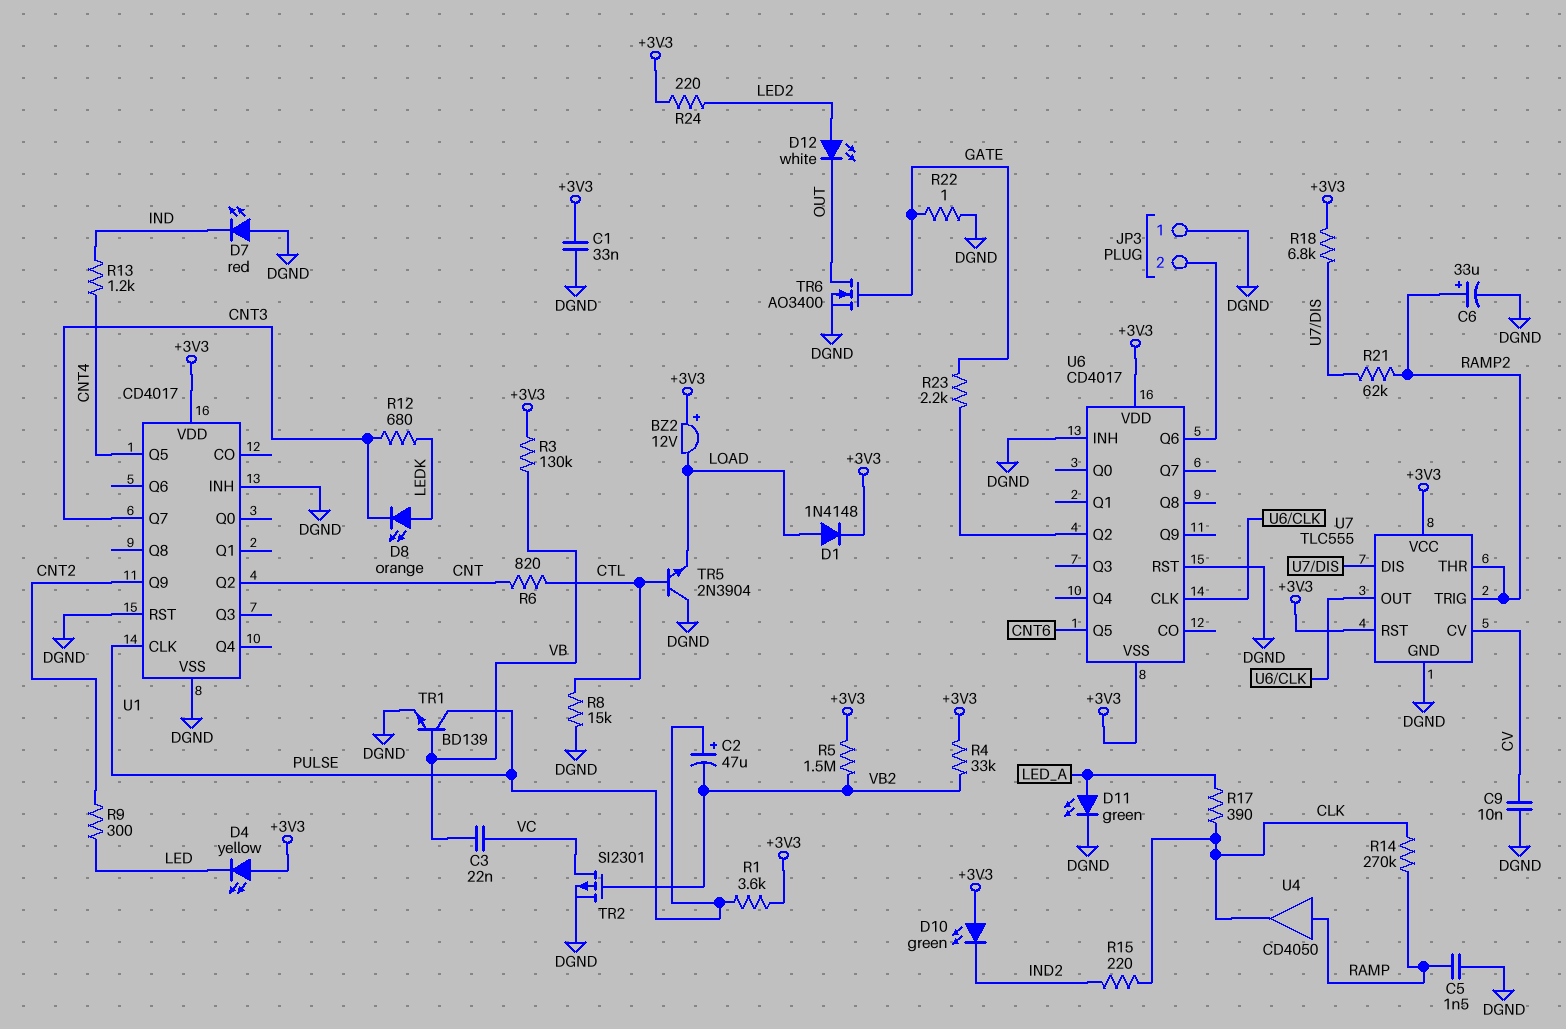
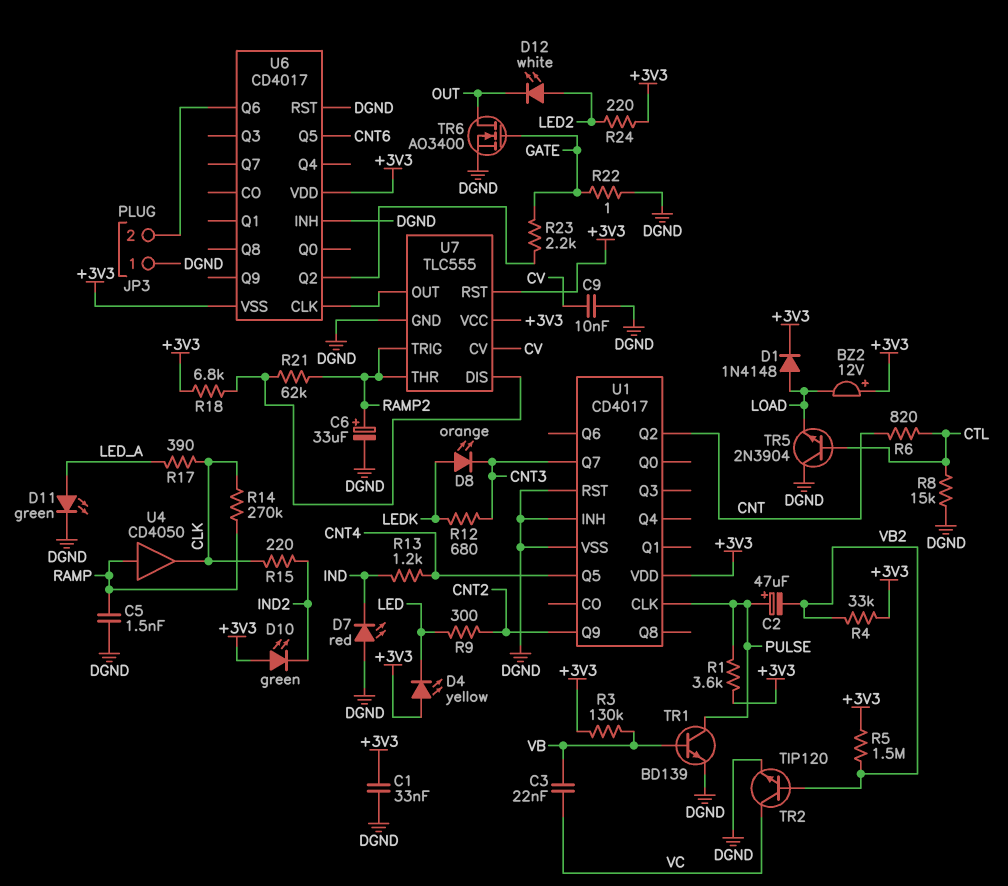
TR2: PMOS SI2301 (G VB2, D VC, S DGND) -> NPN TIP120 (B VB2, C VC, E DGND)

